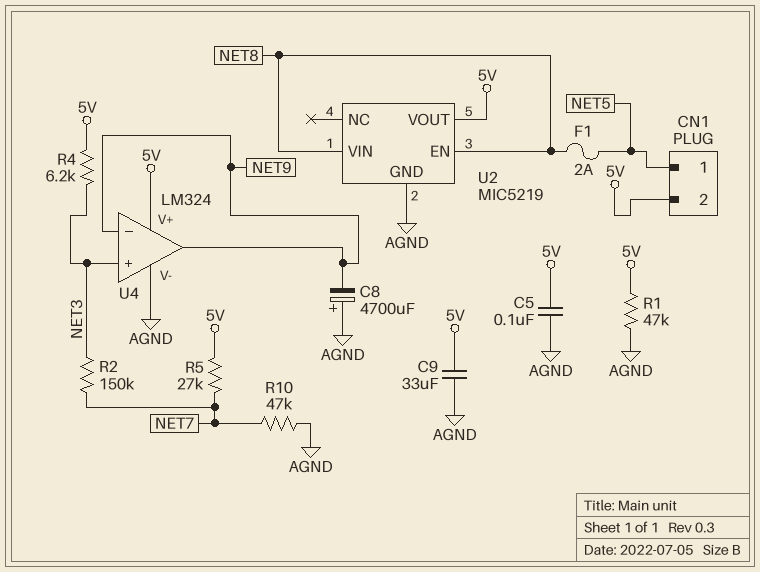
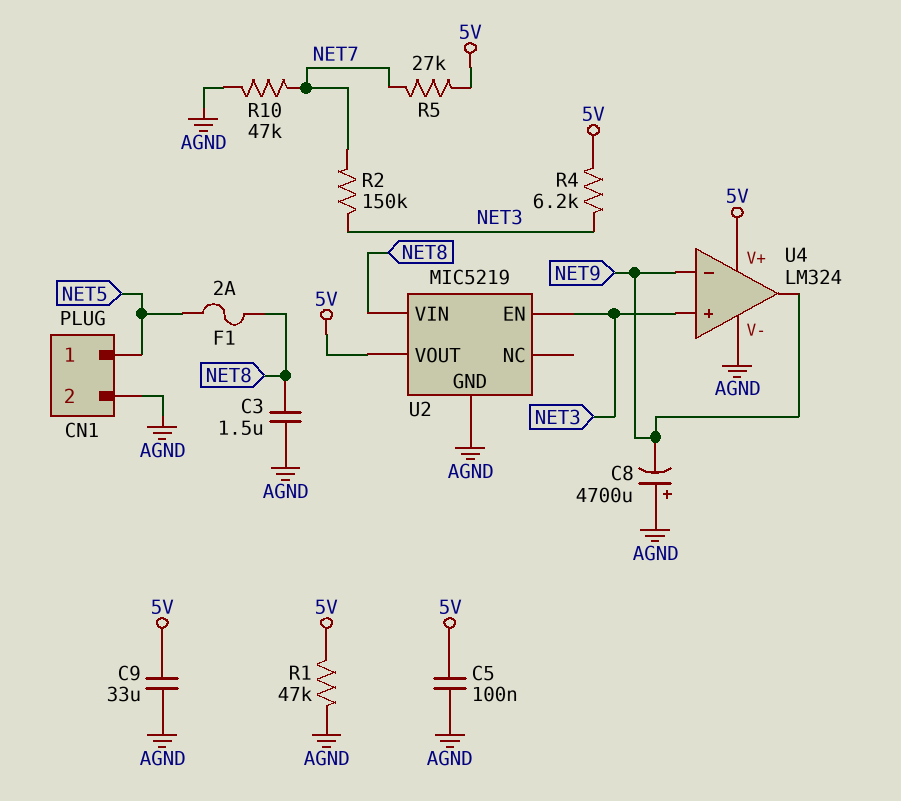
C3: none -> 1.5uF (AGND, NET8)
CN1 pin 2: 5V -> AGND
U2 pin EN: NET8 -> NET3

